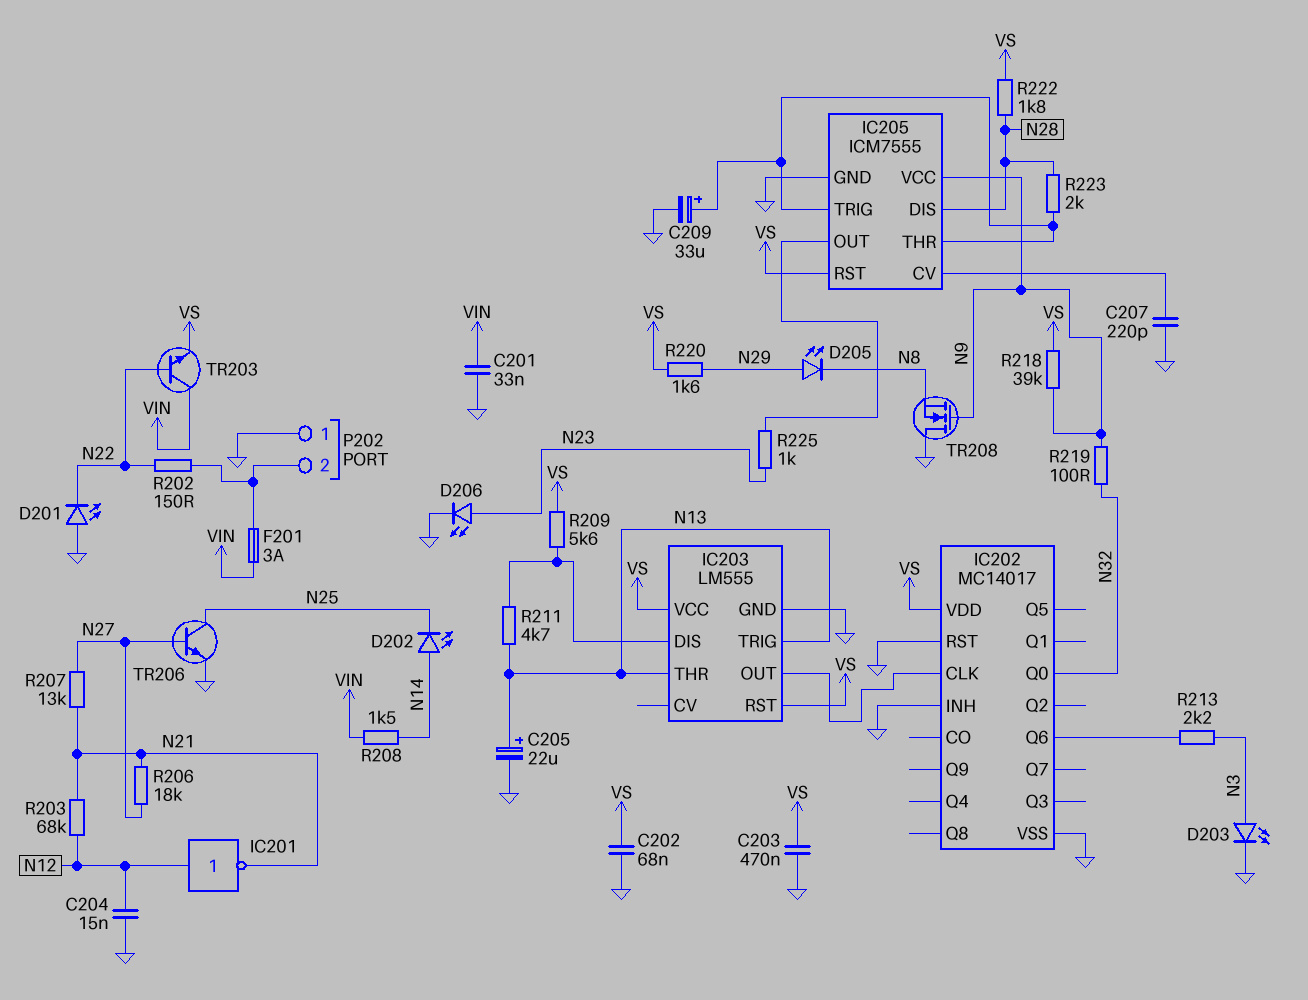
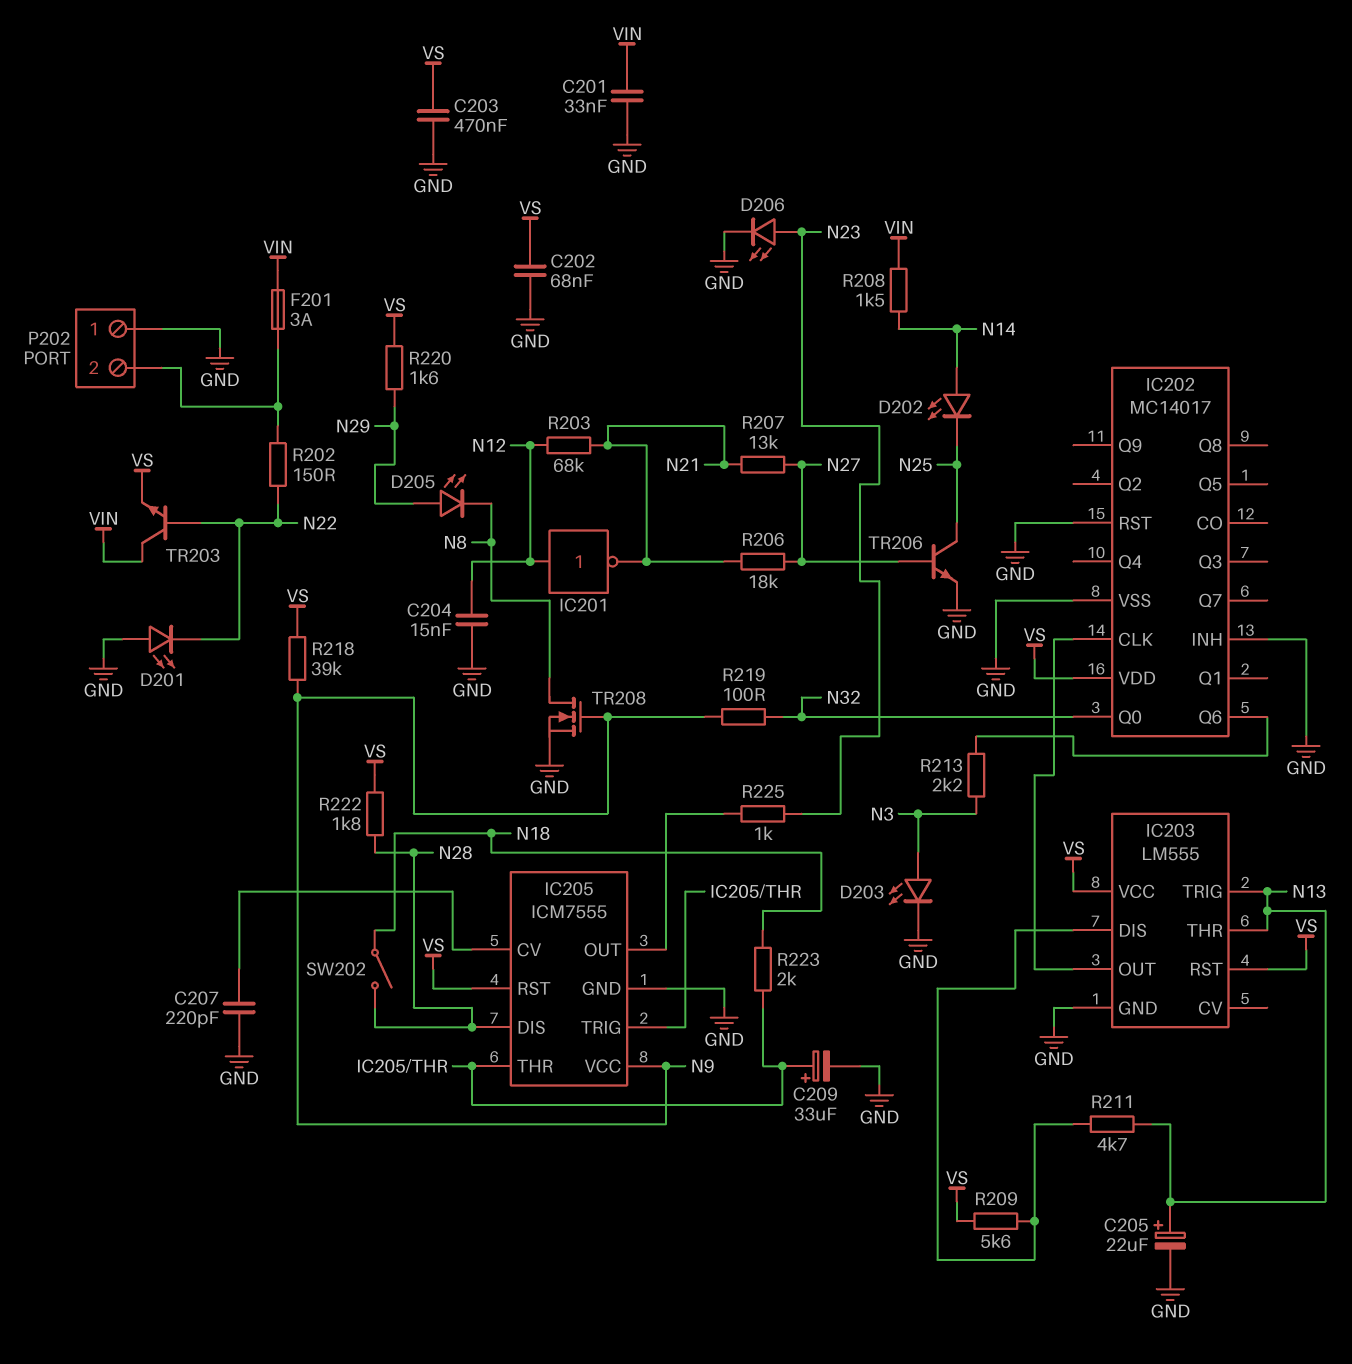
R223: 2k (IC205/THR, N28) -> 2k (IC205/THR, N18)
SW202: none -> switch (N18, N28)
TR208: NMOS (G N9, D GND, S N8) -> NMOS (G N9, D N8, S GND)

